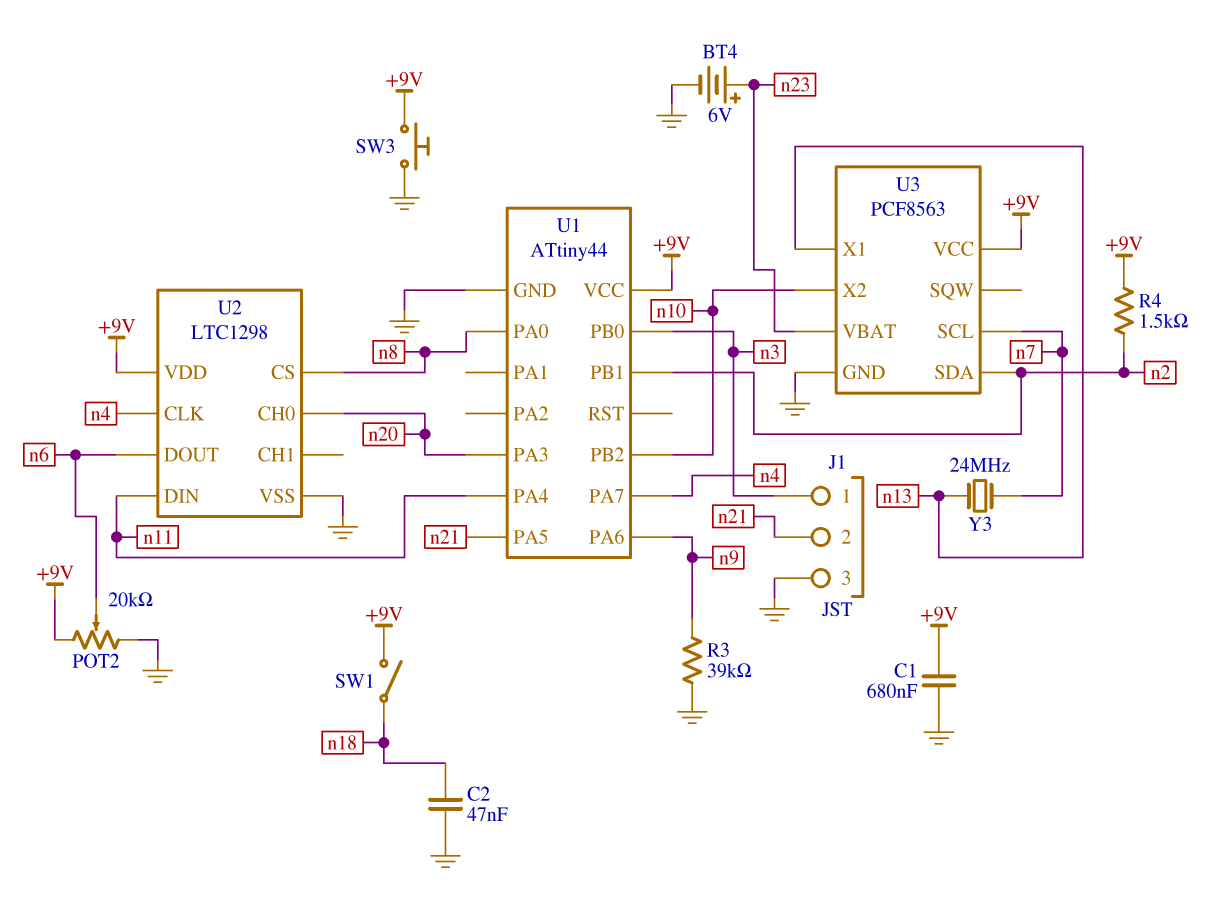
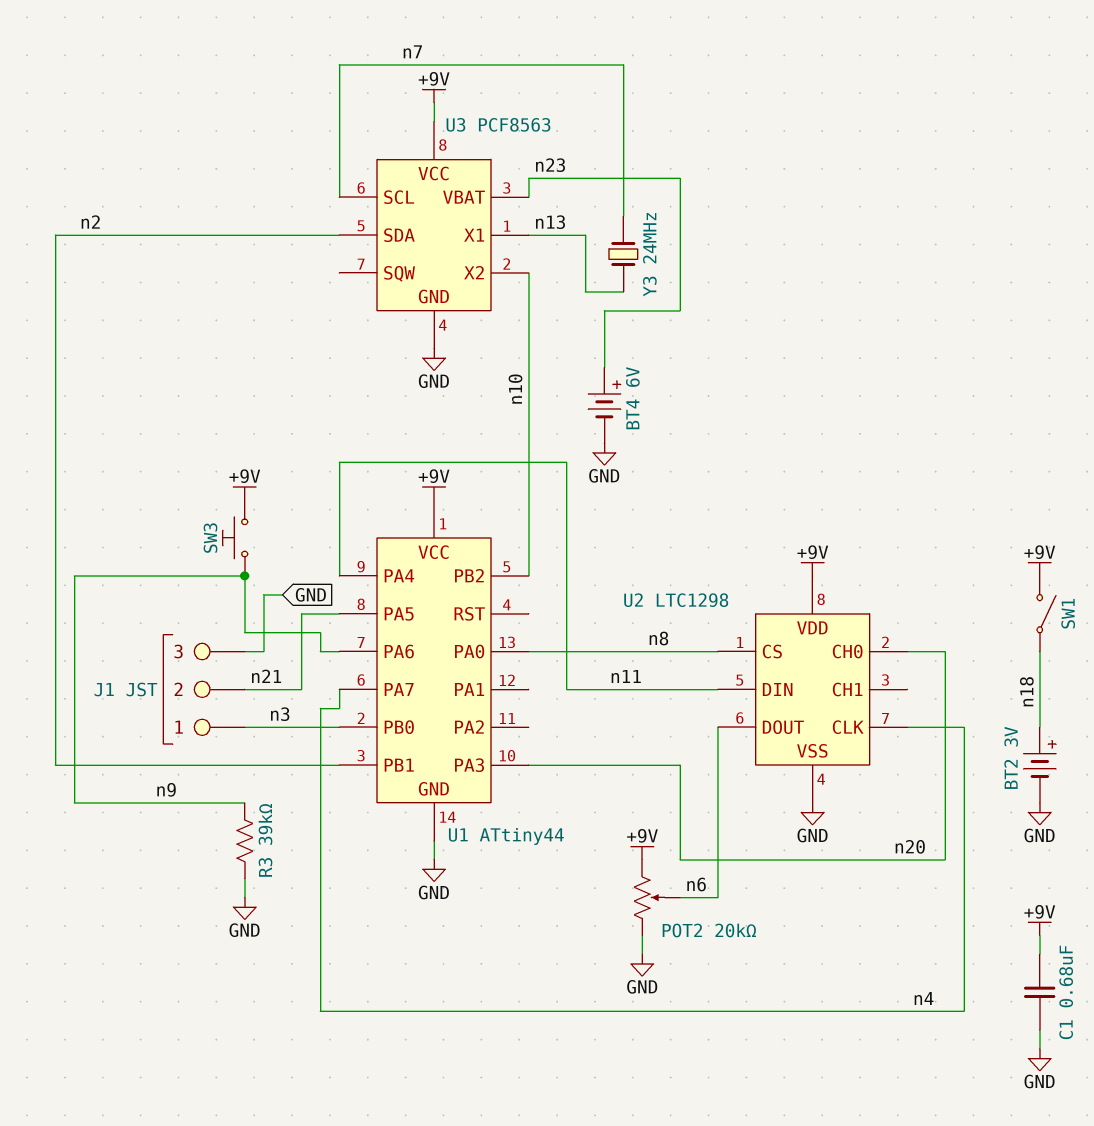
BT2: none -> 3V (plus n18, minus GND)
C2: 47nF (GND, n18) -> none
R4: 1.5k (+9V, n2) -> none
SW3: button (+9V, GND) -> button (+9V, n9)

